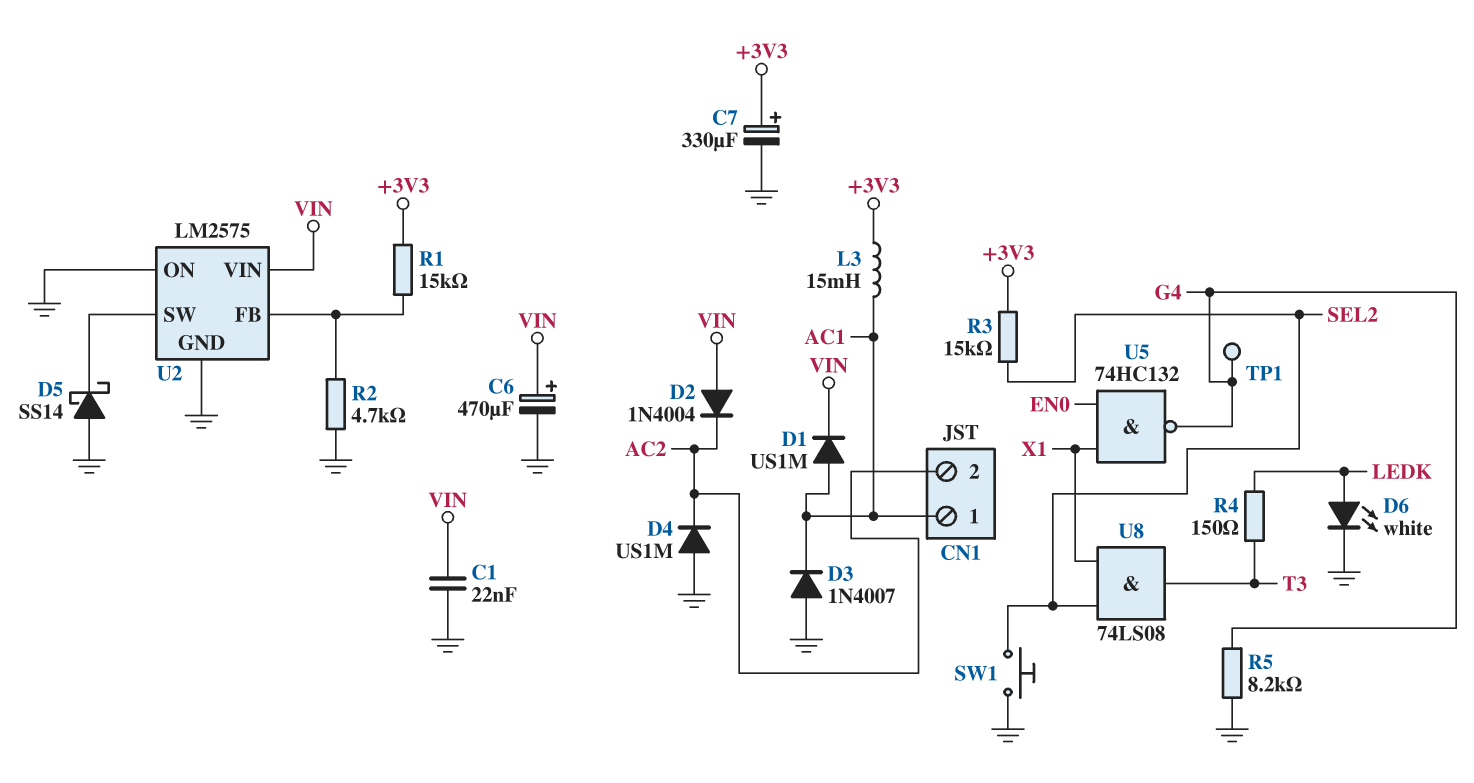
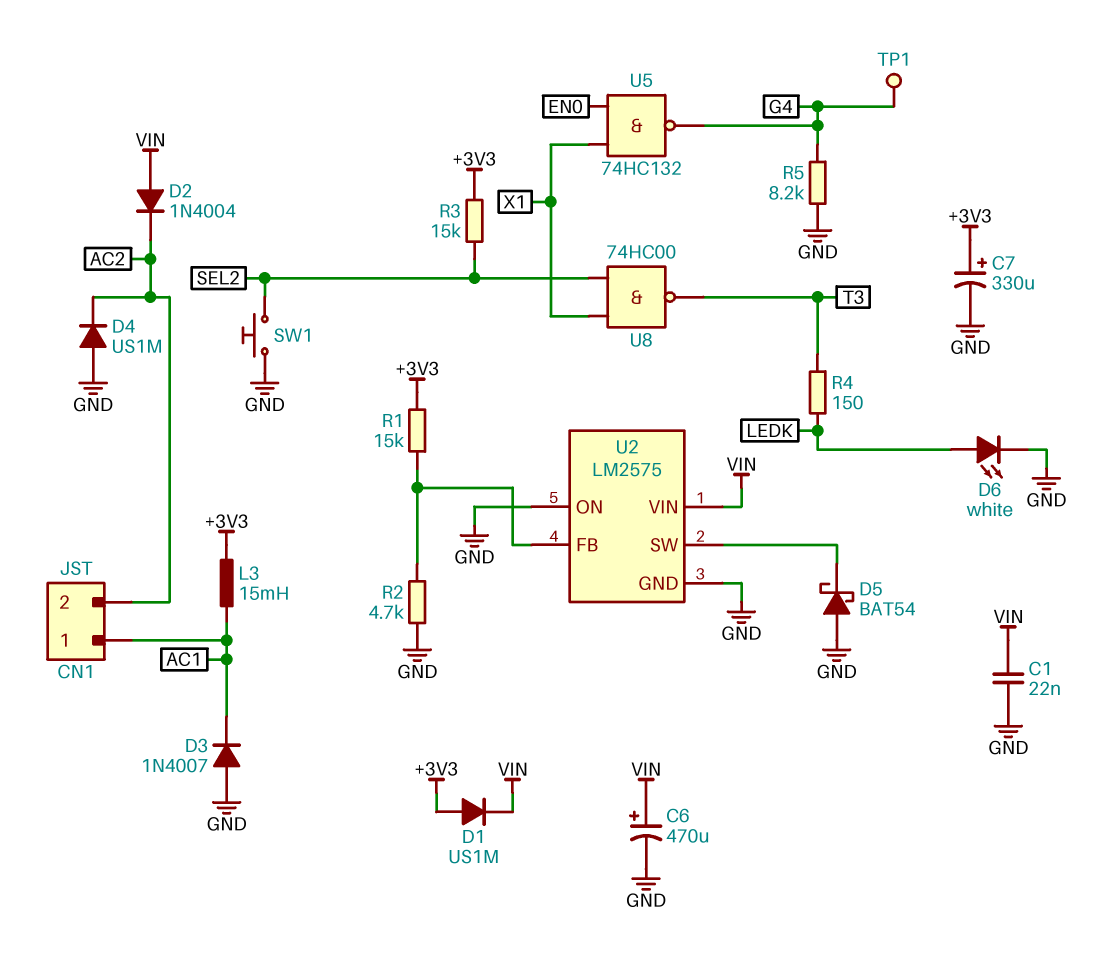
D1: diode US1M (A AC1, K VIN) -> diode US1M (A +3V3, K VIN)
D5: schottky SS14 (A GND, K U2/SW) -> schottky BAT54 (A GND, K U2/SW)
U8: AND 74LS08 (in SEL2, in X1, out T3) -> NAND 74HC00 (in SEL2, in X1, out T3)

